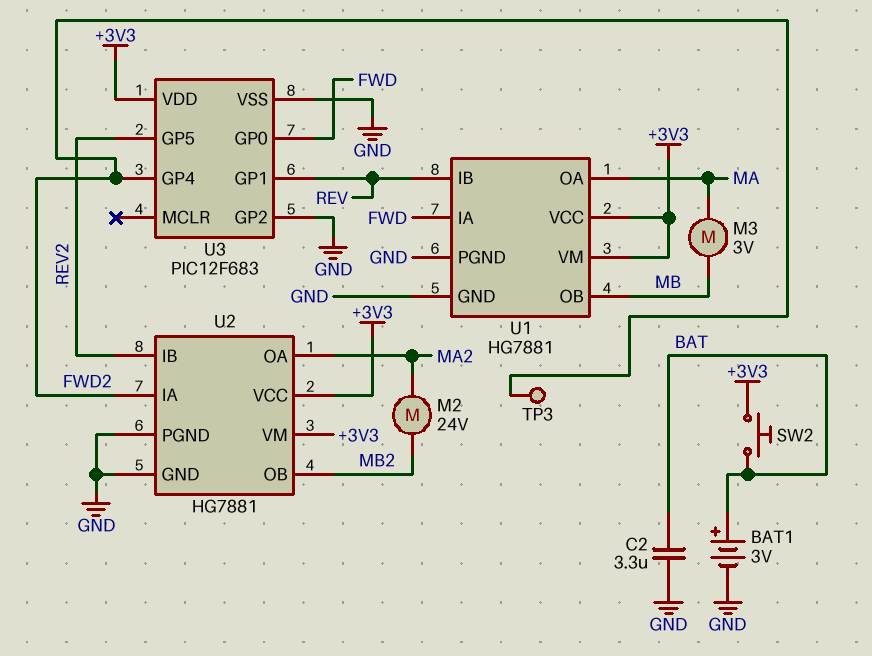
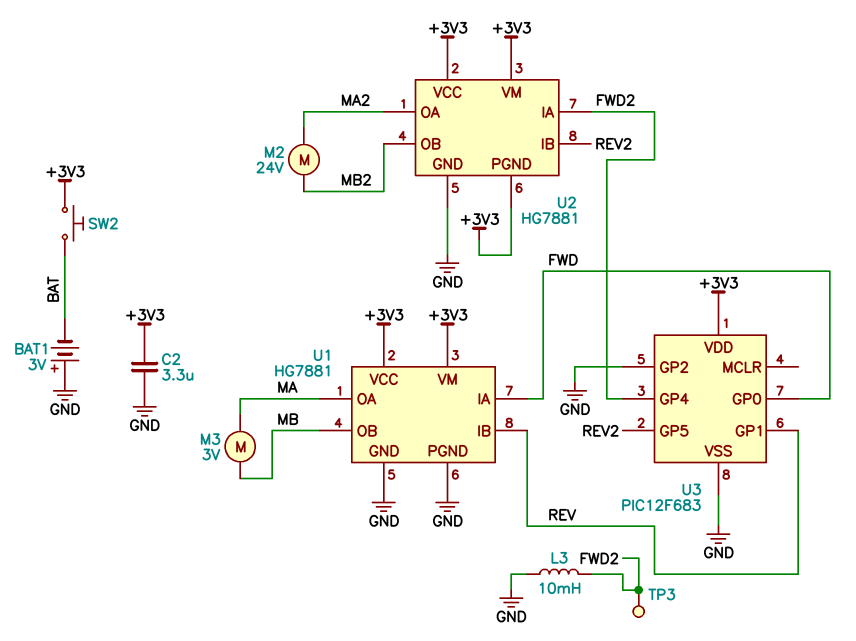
BAT1: 3V (plus BAT, minus GND) -> 3V (plus GND, minus BAT)
C2: 3.3uF (BAT, GND) -> 3.3uF (+3V3, GND)
L3: none -> 10mH (FWD2, GND)
U2 pin PGND: GND -> +3V3

